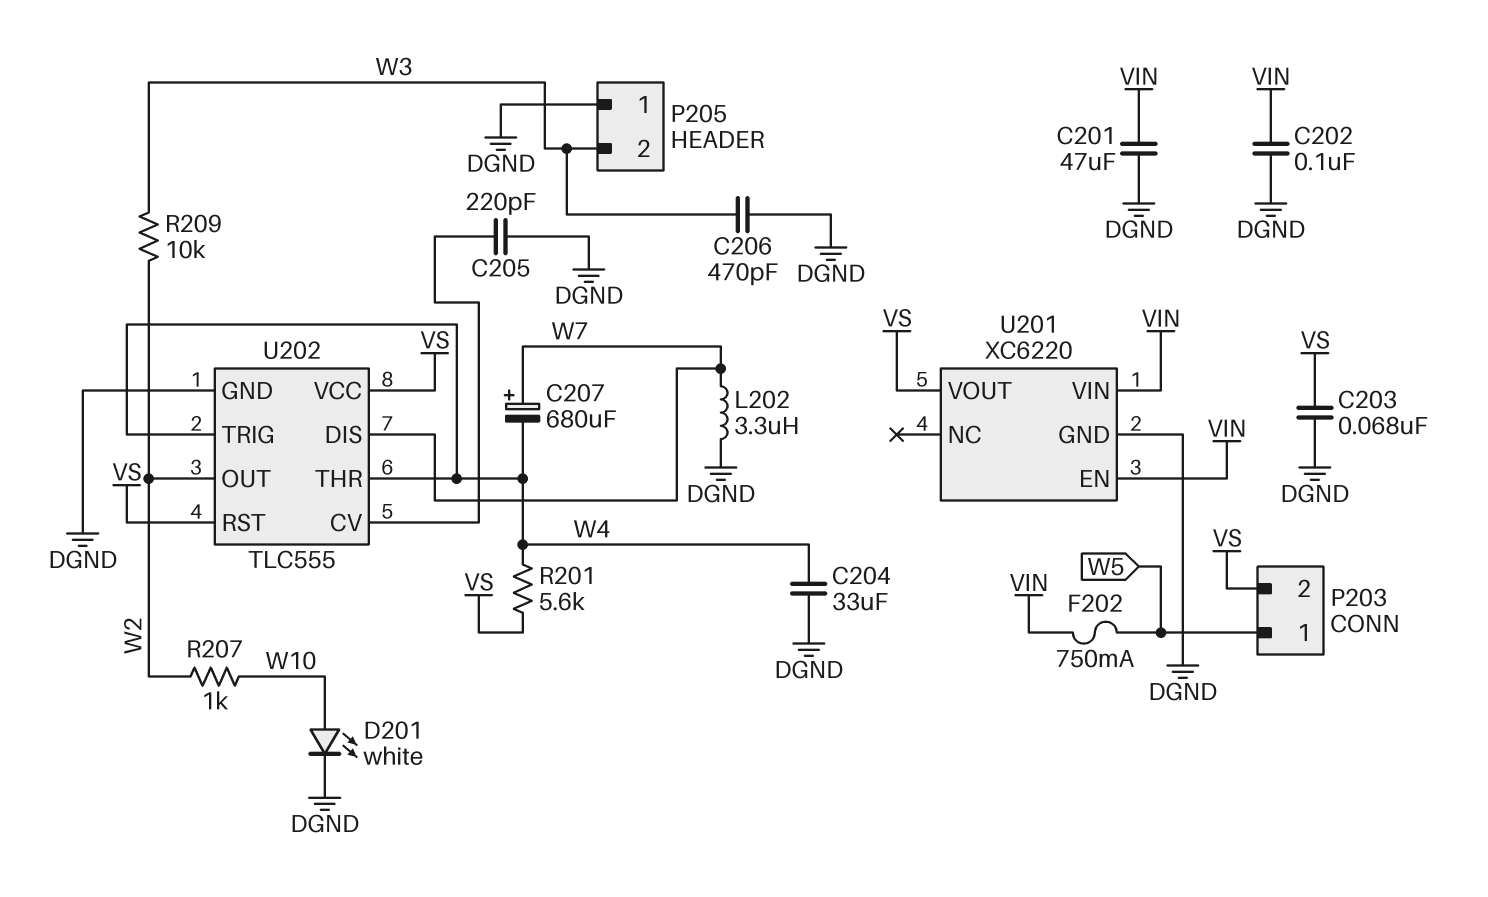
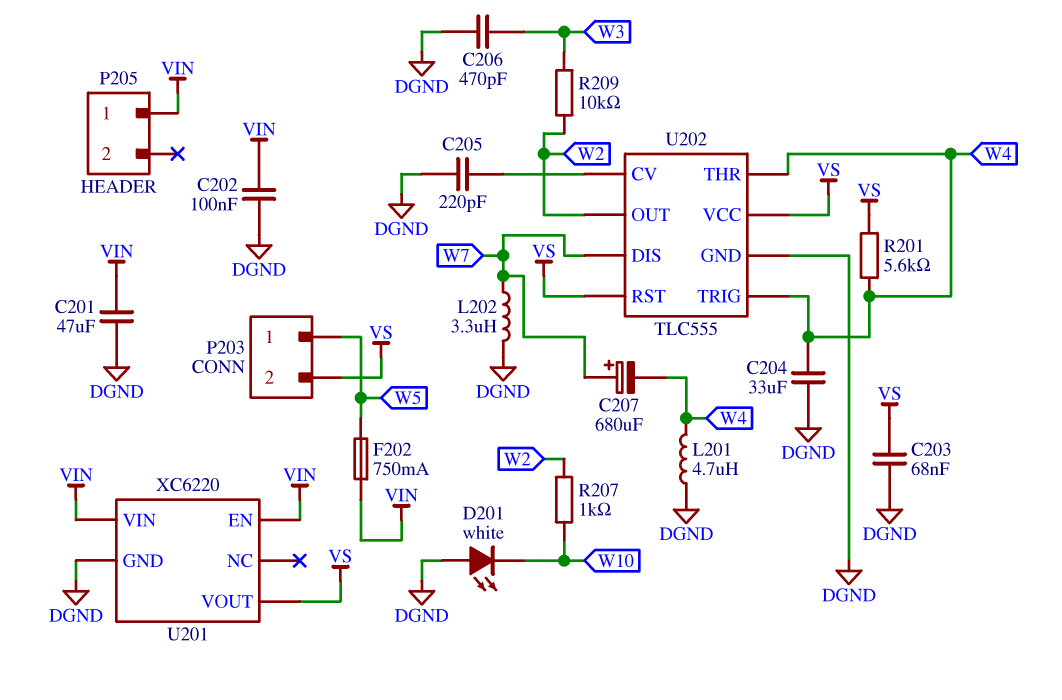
D201: LED white (A W10, K DGND) -> LED white (A DGND, K W10)
L201: none -> 4.7uH (DGND, W4)
P205 pin 1: DGND -> VIN
P205 pin 2: W3 -> none

